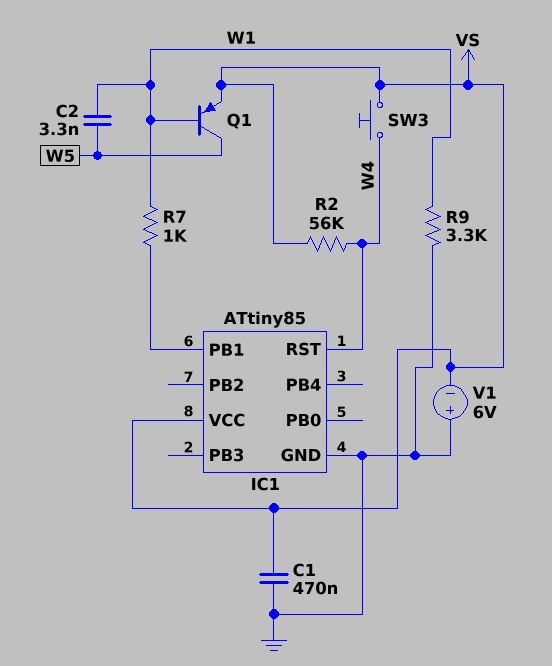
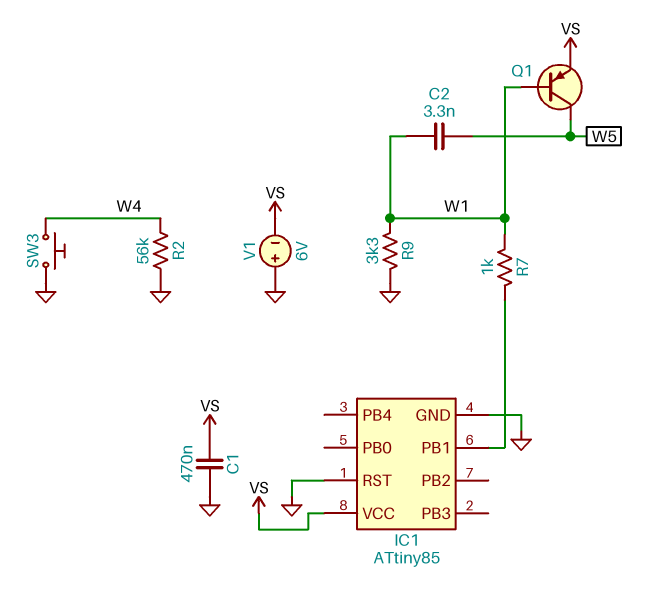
IC1 pin RST: W4 -> GND
R2: 56k (VS, W4) -> 56k (GND, W4)
SW3: button (VS, W4) -> button (GND, W4)

